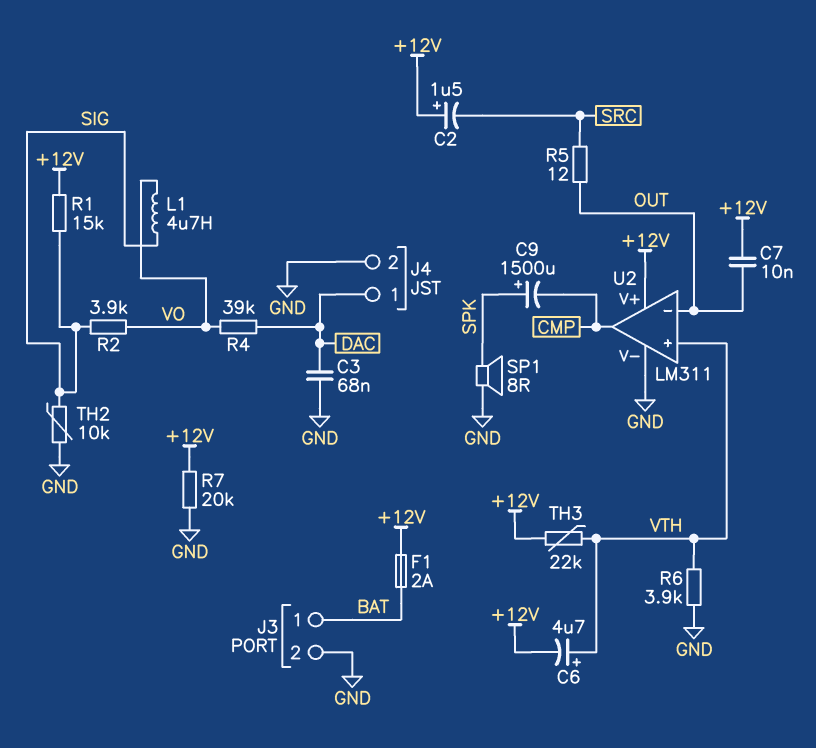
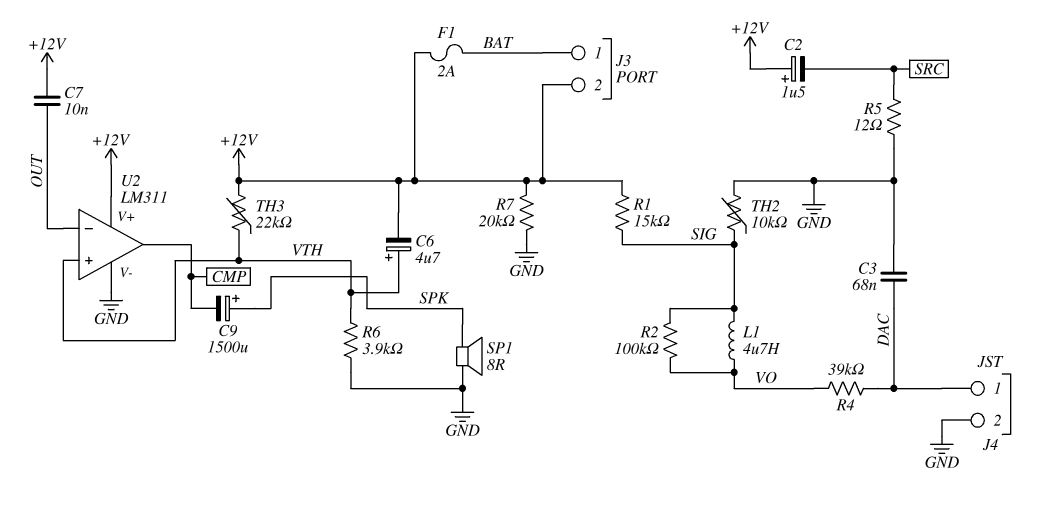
J3 pin 2: GND -> +12V
R2: 3.9k (SIG, VO) -> 100k (SIG, VO)
R5: 12 (OUT, SRC) -> 12 (GND, SRC)

